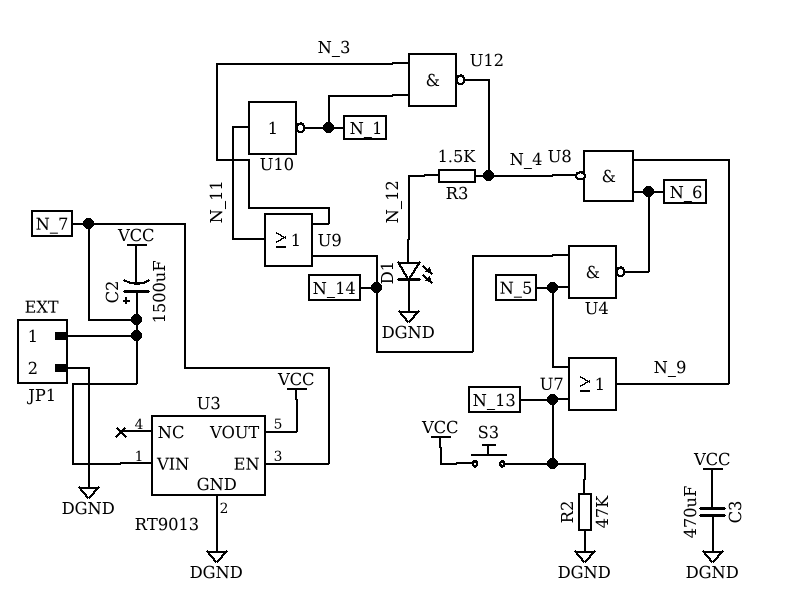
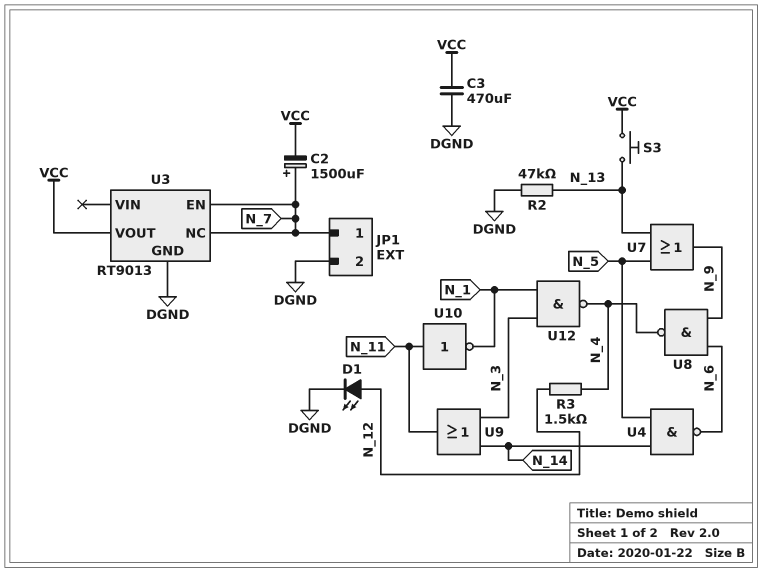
U3 pin NC: none -> N_7
U3 pin VIN: N_7 -> none

